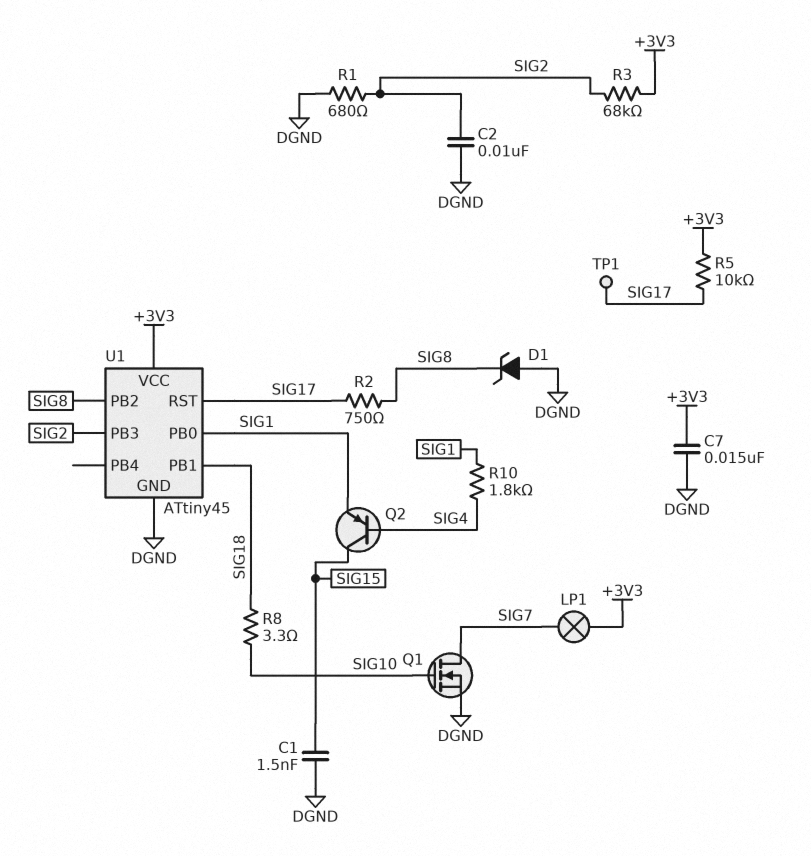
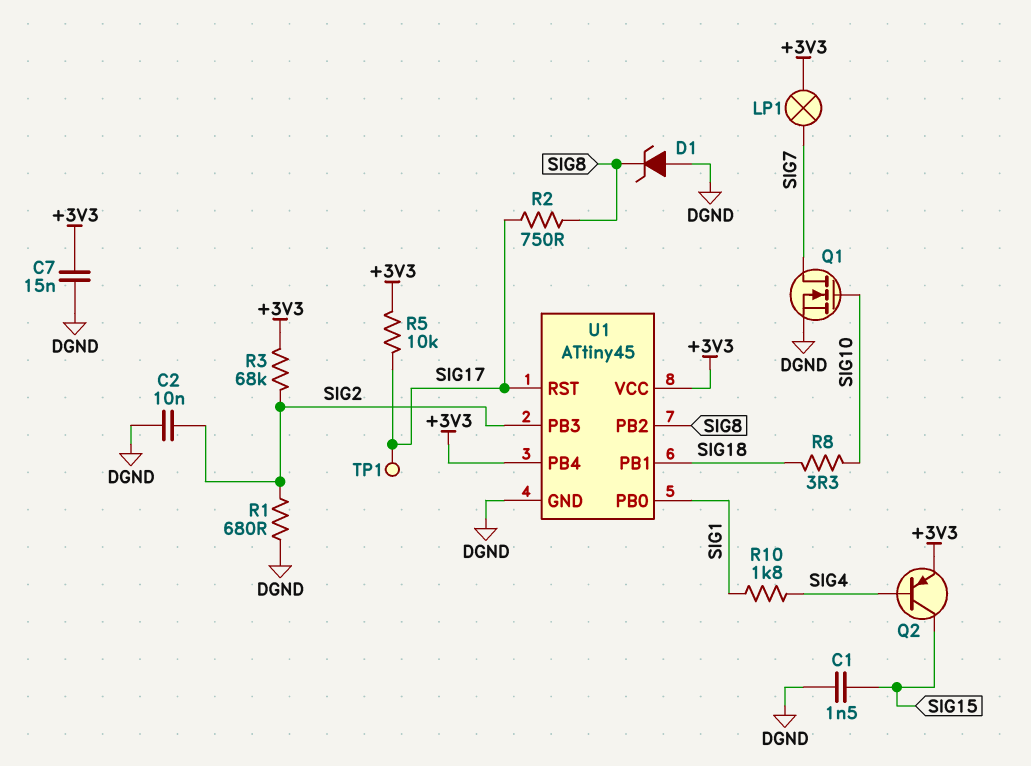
Q2: PNP (B SIG4, C SIG15, E SIG1) -> PNP (B SIG4, C SIG15, E +3V3)
U1 pin PB4: none -> +3V3

